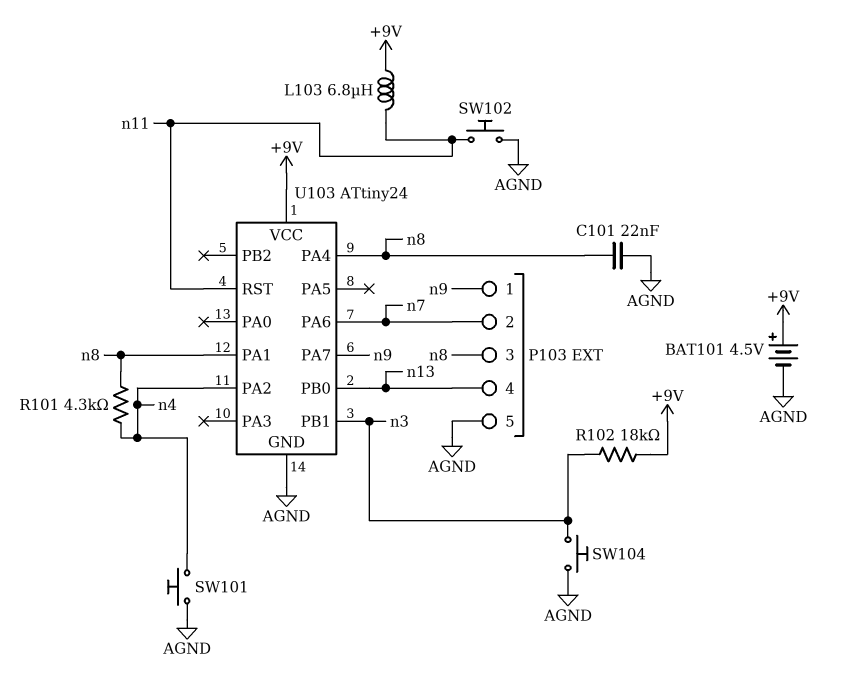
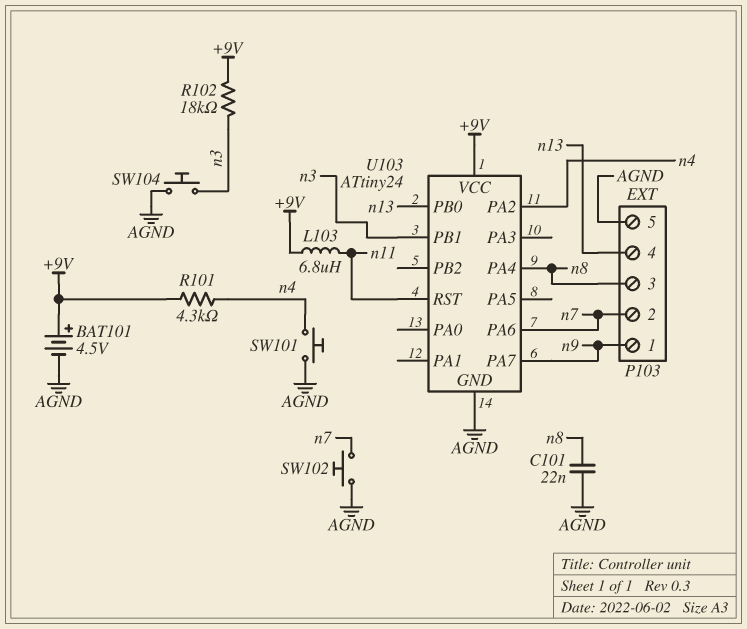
R101: 4.3k (n4, n8) -> 4.3k (+9V, n4)
SW102: button (AGND, n11) -> button (AGND, n7)
U103 pin PA1: n8 -> none

